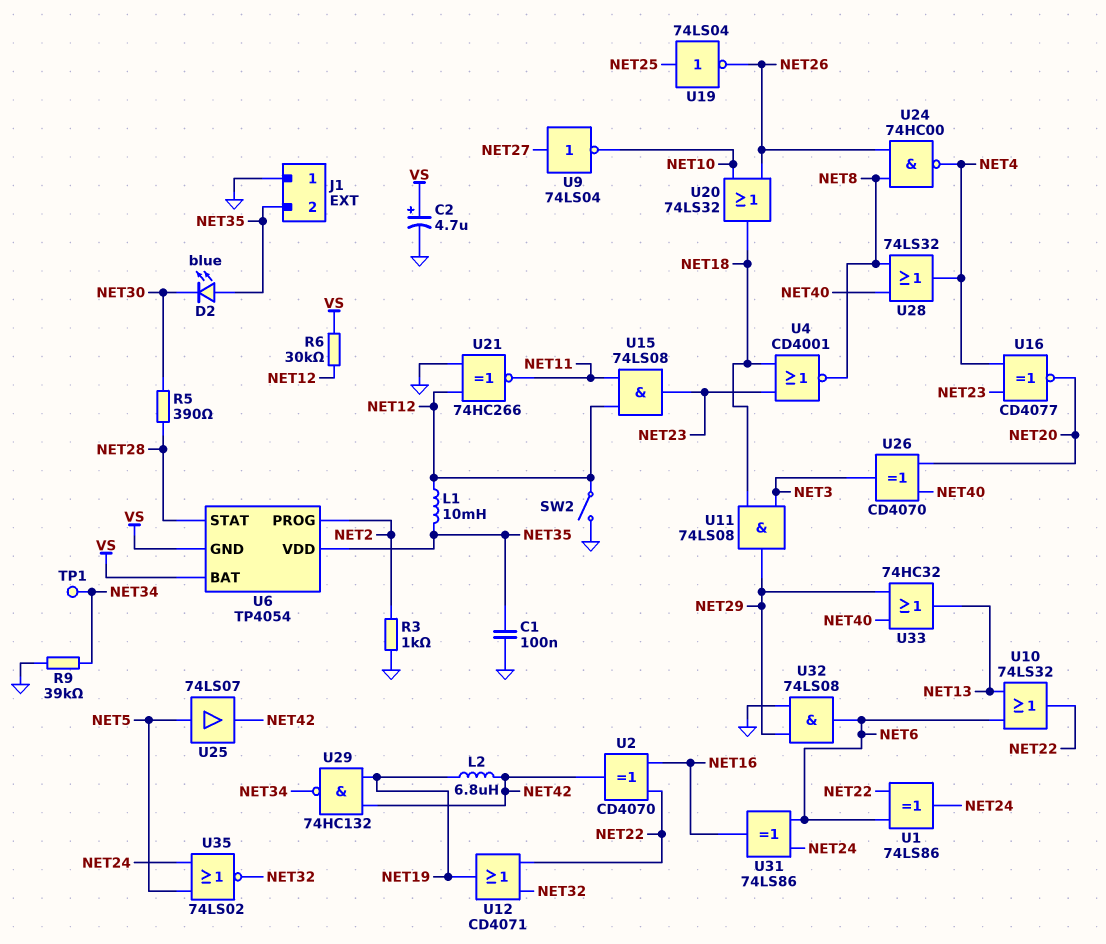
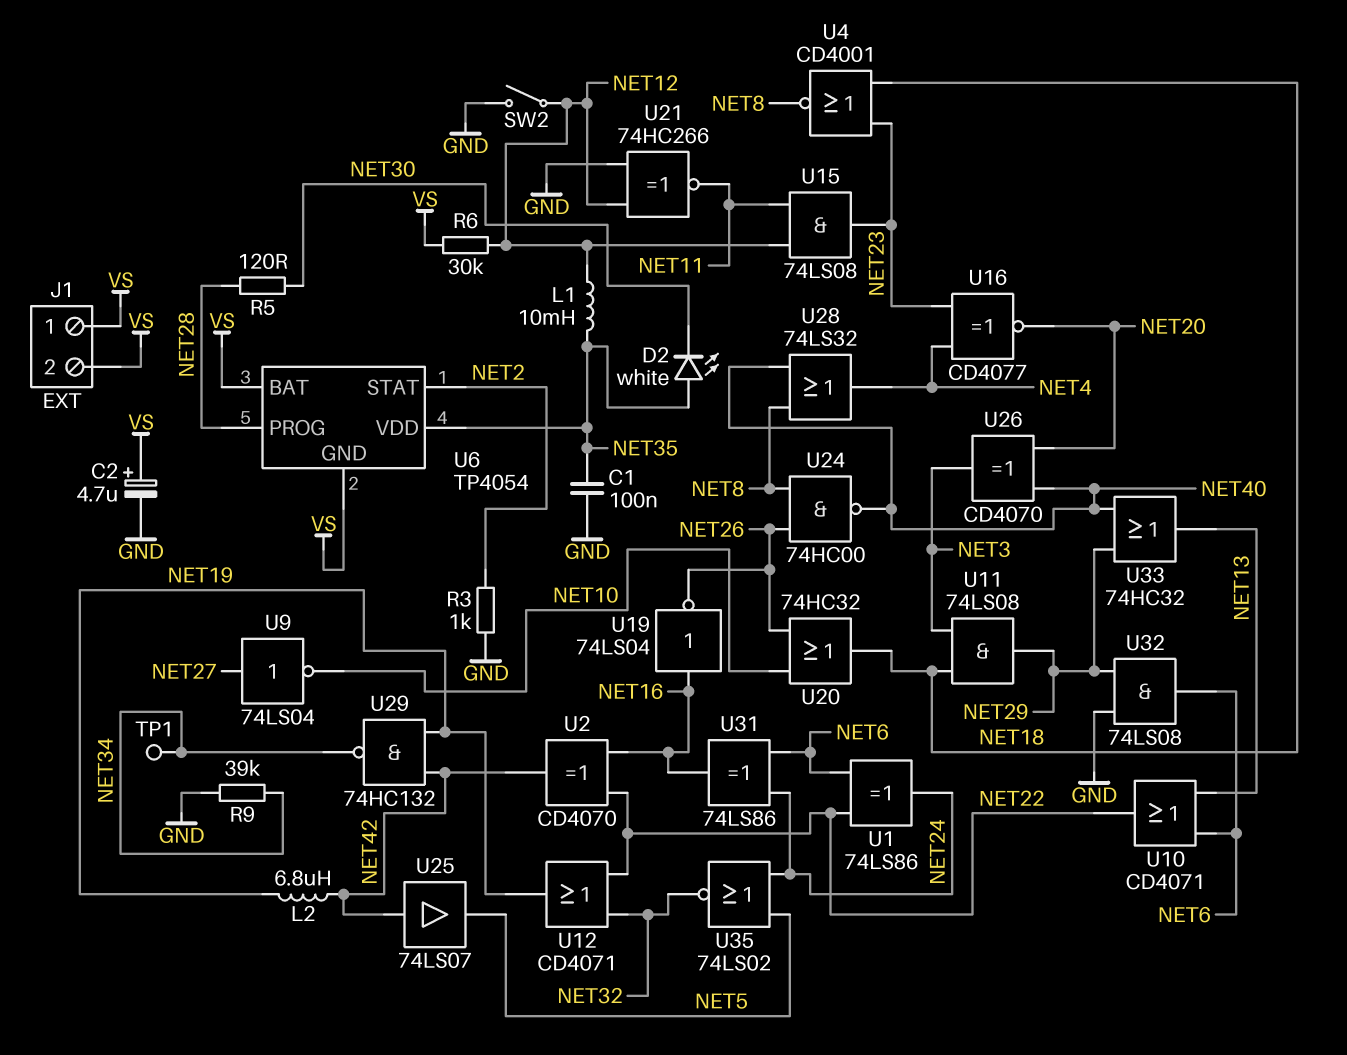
D2: LED blue (A NET35, K NET30) -> LED white (A NET35, K NET30)
J1 pin 1: GND -> VS
J1 pin 2: NET35 -> VS
R5: 390 (NET28, NET30) -> 120 (NET28, NET30)
U6 pin PROG: NET2 -> NET28
U6 pin STAT: NET28 -> NET2
U10: OR 74LS32 (in NET6, in NET13, out NET22) -> OR CD4071 (in NET6, in NET13, out NET22)
U19: NOT 74LS04 (in NET25, out NET26) -> NOT 74LS04 (in NET16, out NET26)
U20: OR 74LS32 (in NET10, in NET26, out NET18) -> OR 74HC32 (in NET10, in NET26, out NET18)
U24: NAND 74HC00 (in NET8, in NET26, out NET4) -> NAND 74HC00 (in NET8, in NET26, out NET40)
U25: buffer 74LS07 (in NET5, out NET42) -> buffer 74LS07 (in NET42, out NET5)

